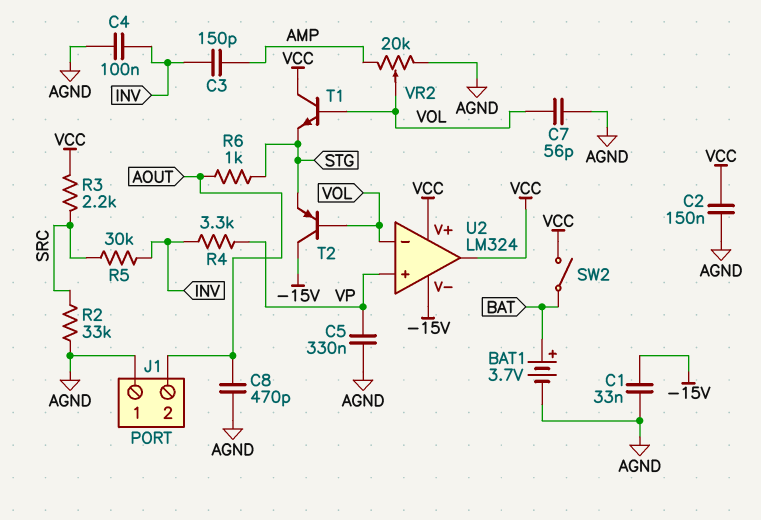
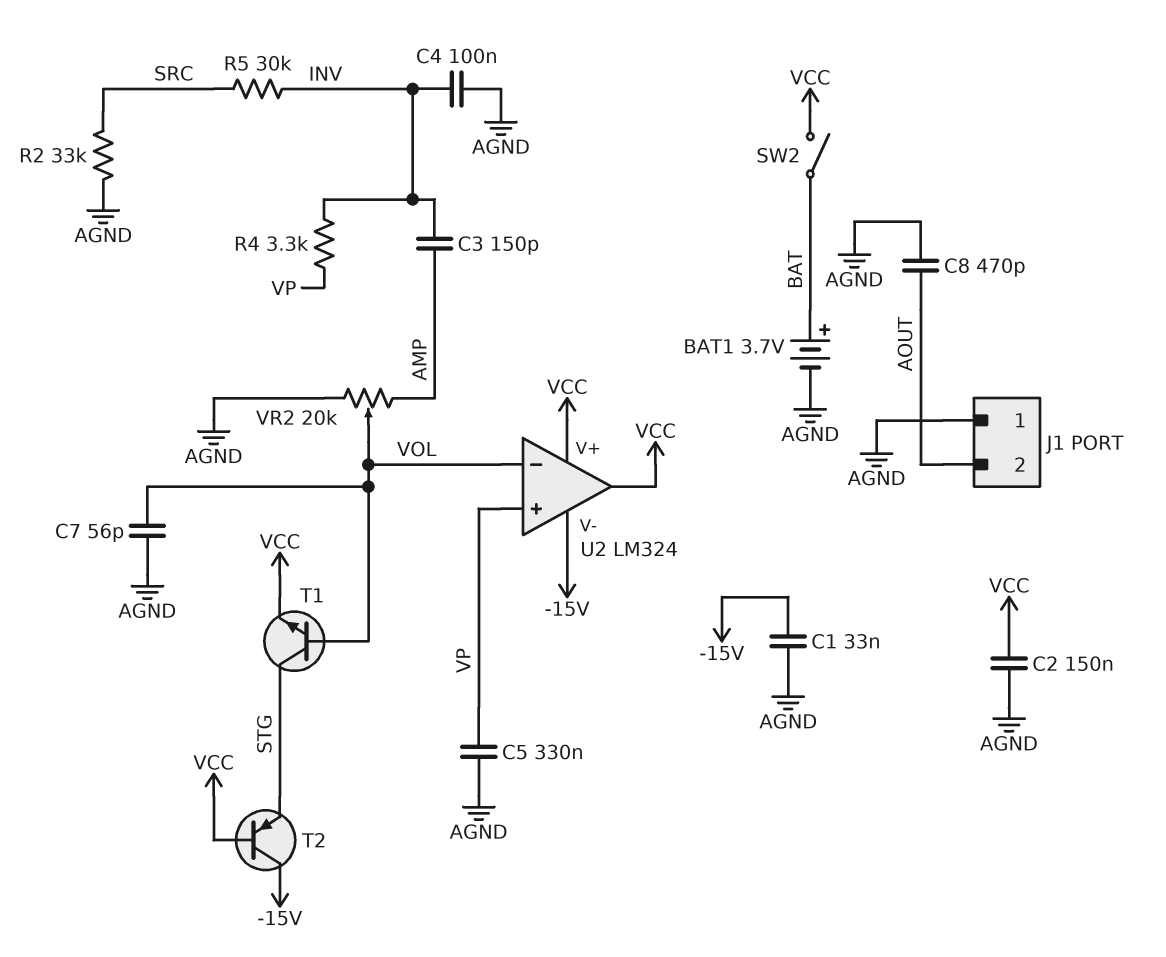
R3: 2.2k (SRC, VCC) -> none
R6: 1k (AOUT, STG) -> none
T1: NPN (B VOL, C VCC, E STG) -> NPN (B VOL, C STG, E VCC)
T2: PNP (B VOL, C -15V, E STG) -> PNP (B VCC, C -15V, E STG)

